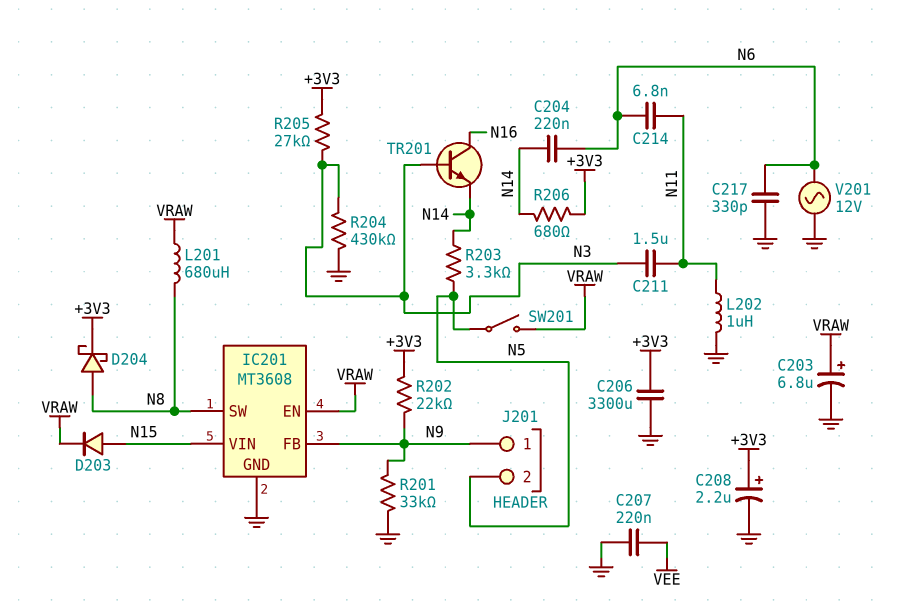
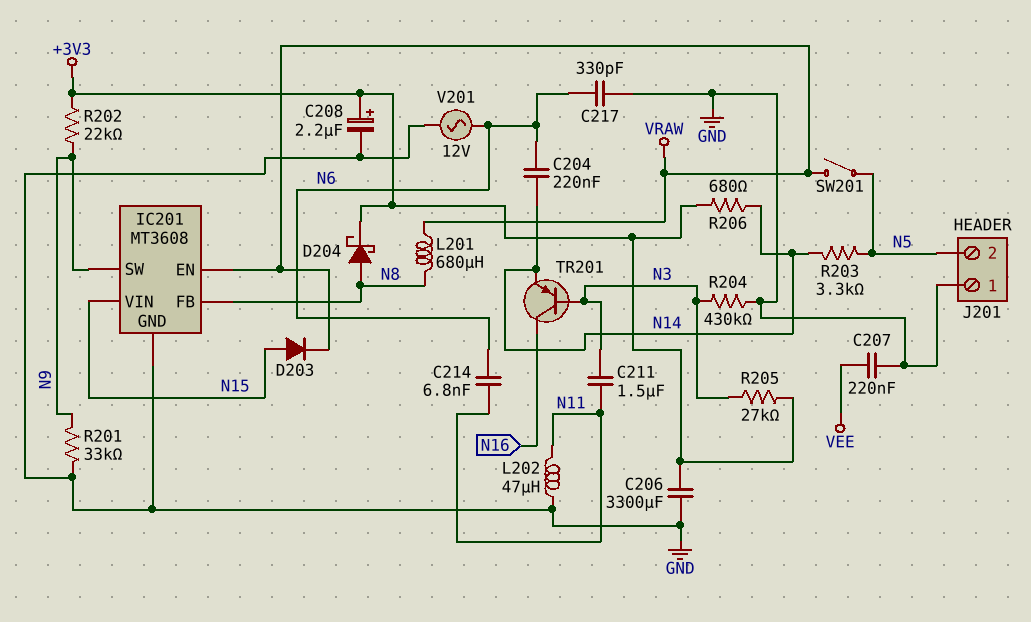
C203: 6.8uF (plus VRAW, minus GND) -> none
IC201 pin FB: N9 -> N8
IC201 pin SW: N8 -> N9
J201 pin 1: N9 -> GND
L202: 1uH (GND, N11) -> 47uH (GND, N11)
TR201: NPN (B N3, C N16, E N14) -> PNP (B N3, C N16, E N14)

